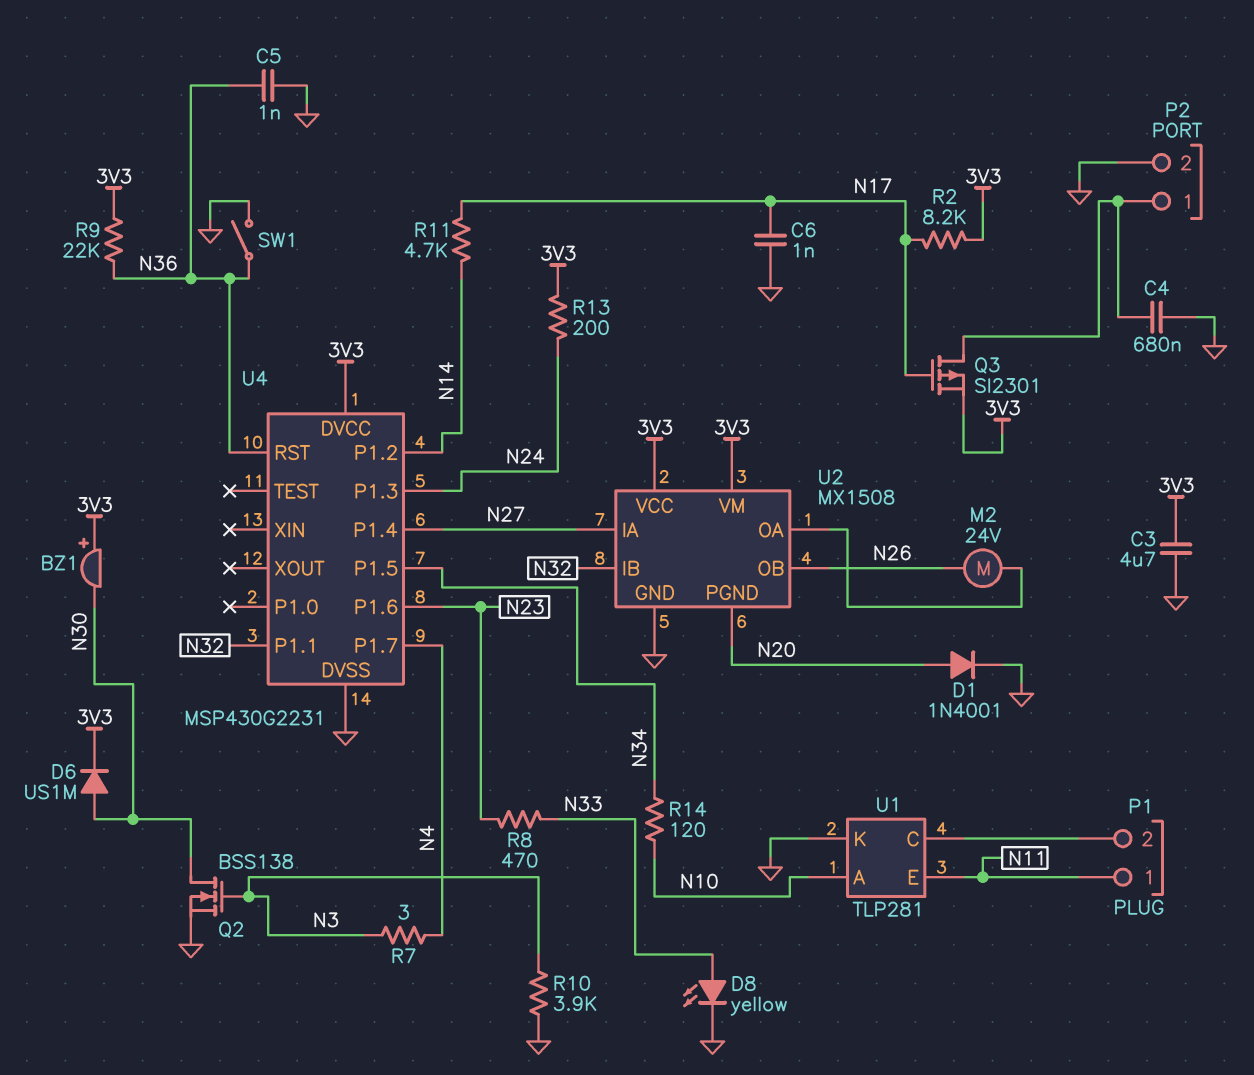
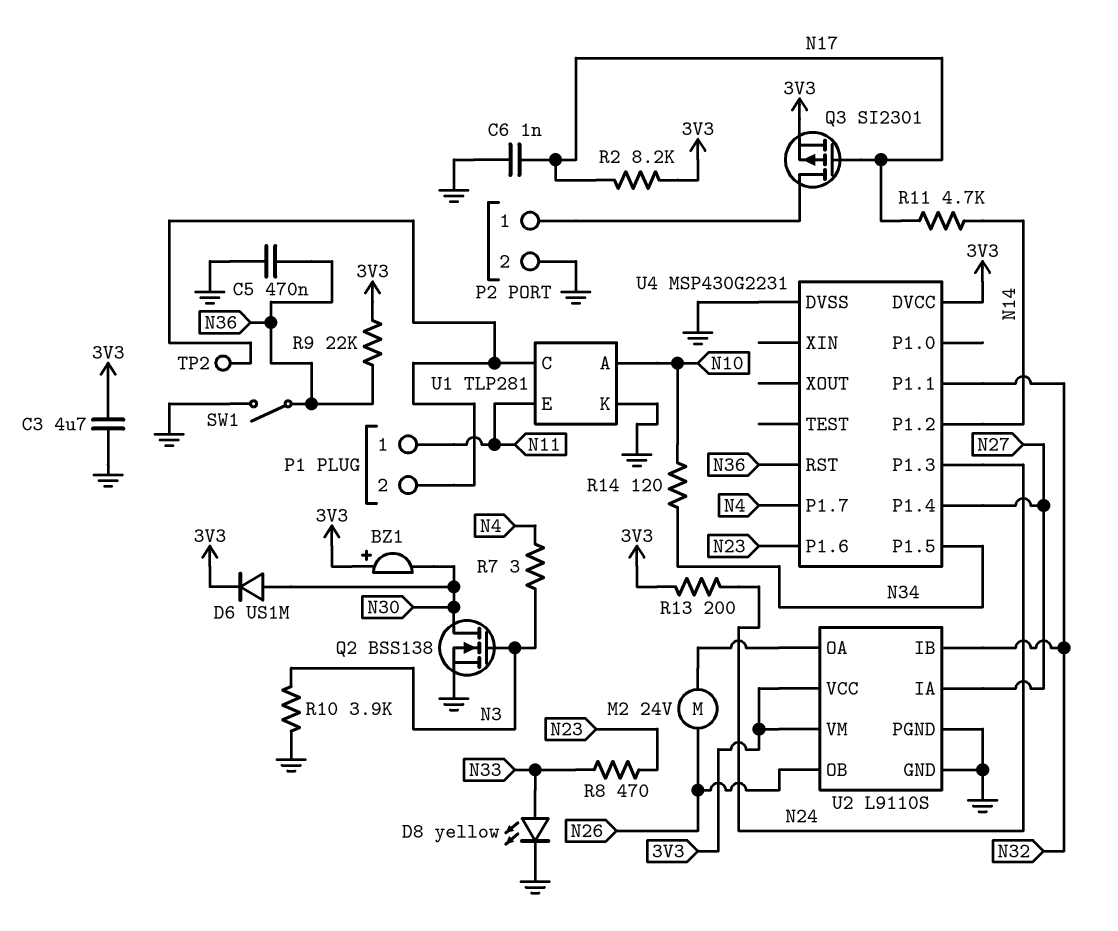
C4: 680nF (GND, P2/1) -> none
C5: 1nF (GND, N36) -> 470nF (GND, N36)
D1: diode 1N4001 (A N20, K GND) -> none
TP2: none -> test point (P1/2)
U2: MX1508 -> L9110S
U2 pin PGND: N20 -> GND

